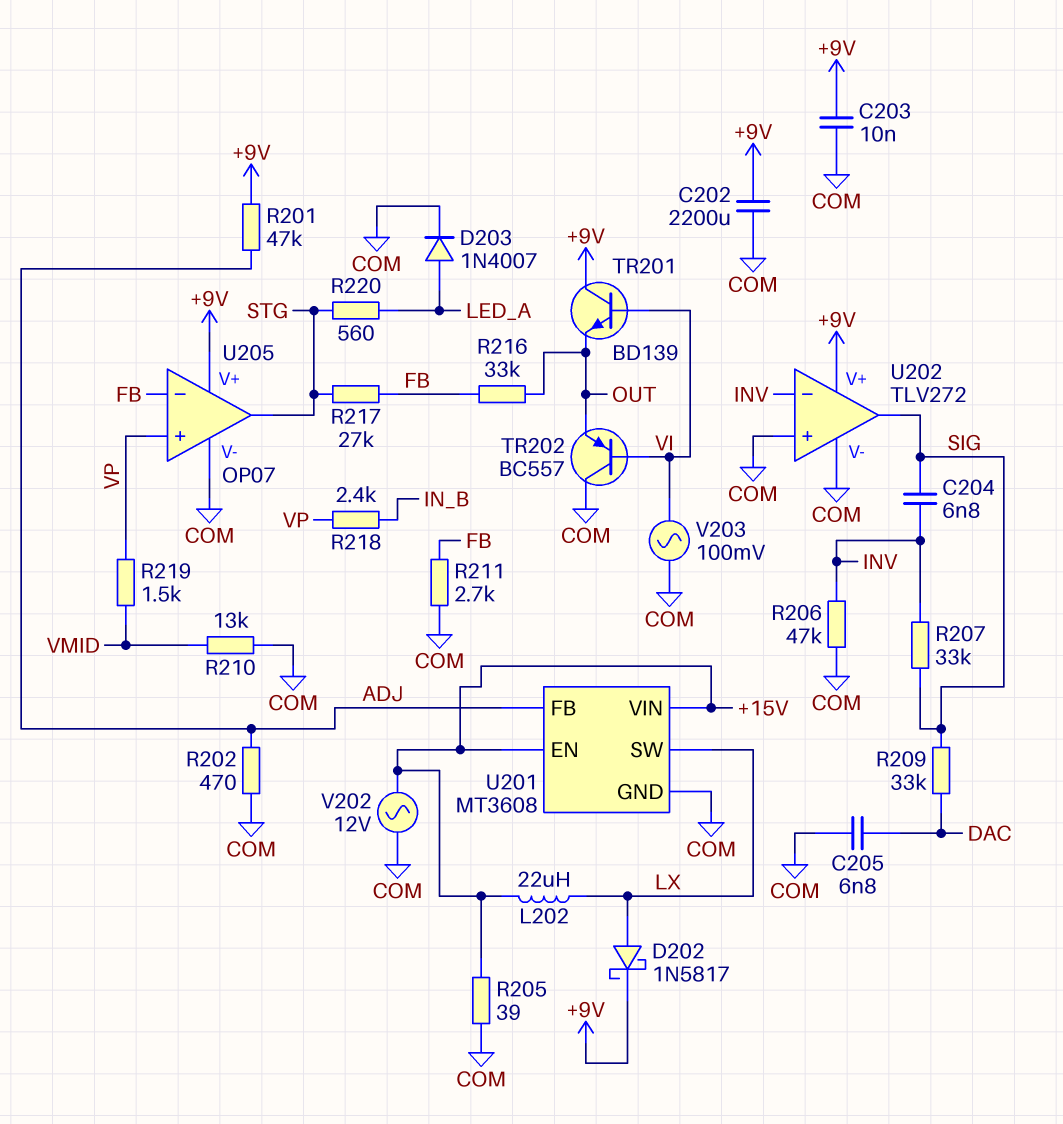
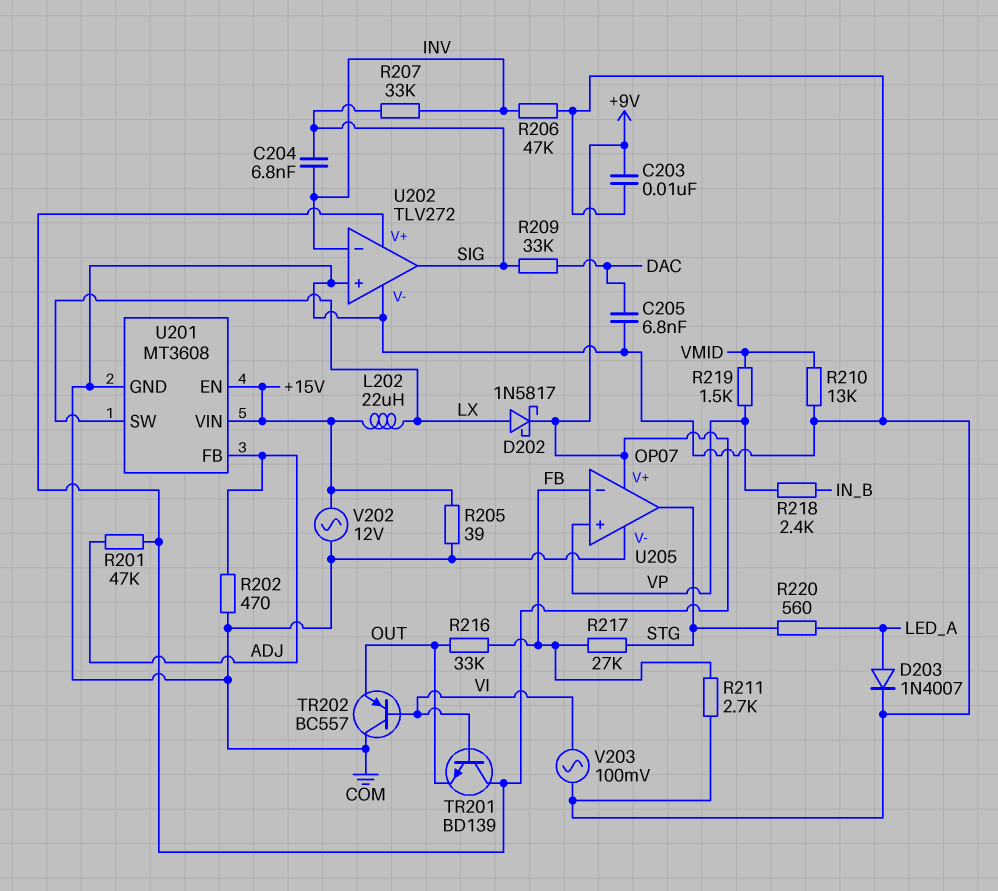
C202: 2200uF (+9V, COM) -> none

